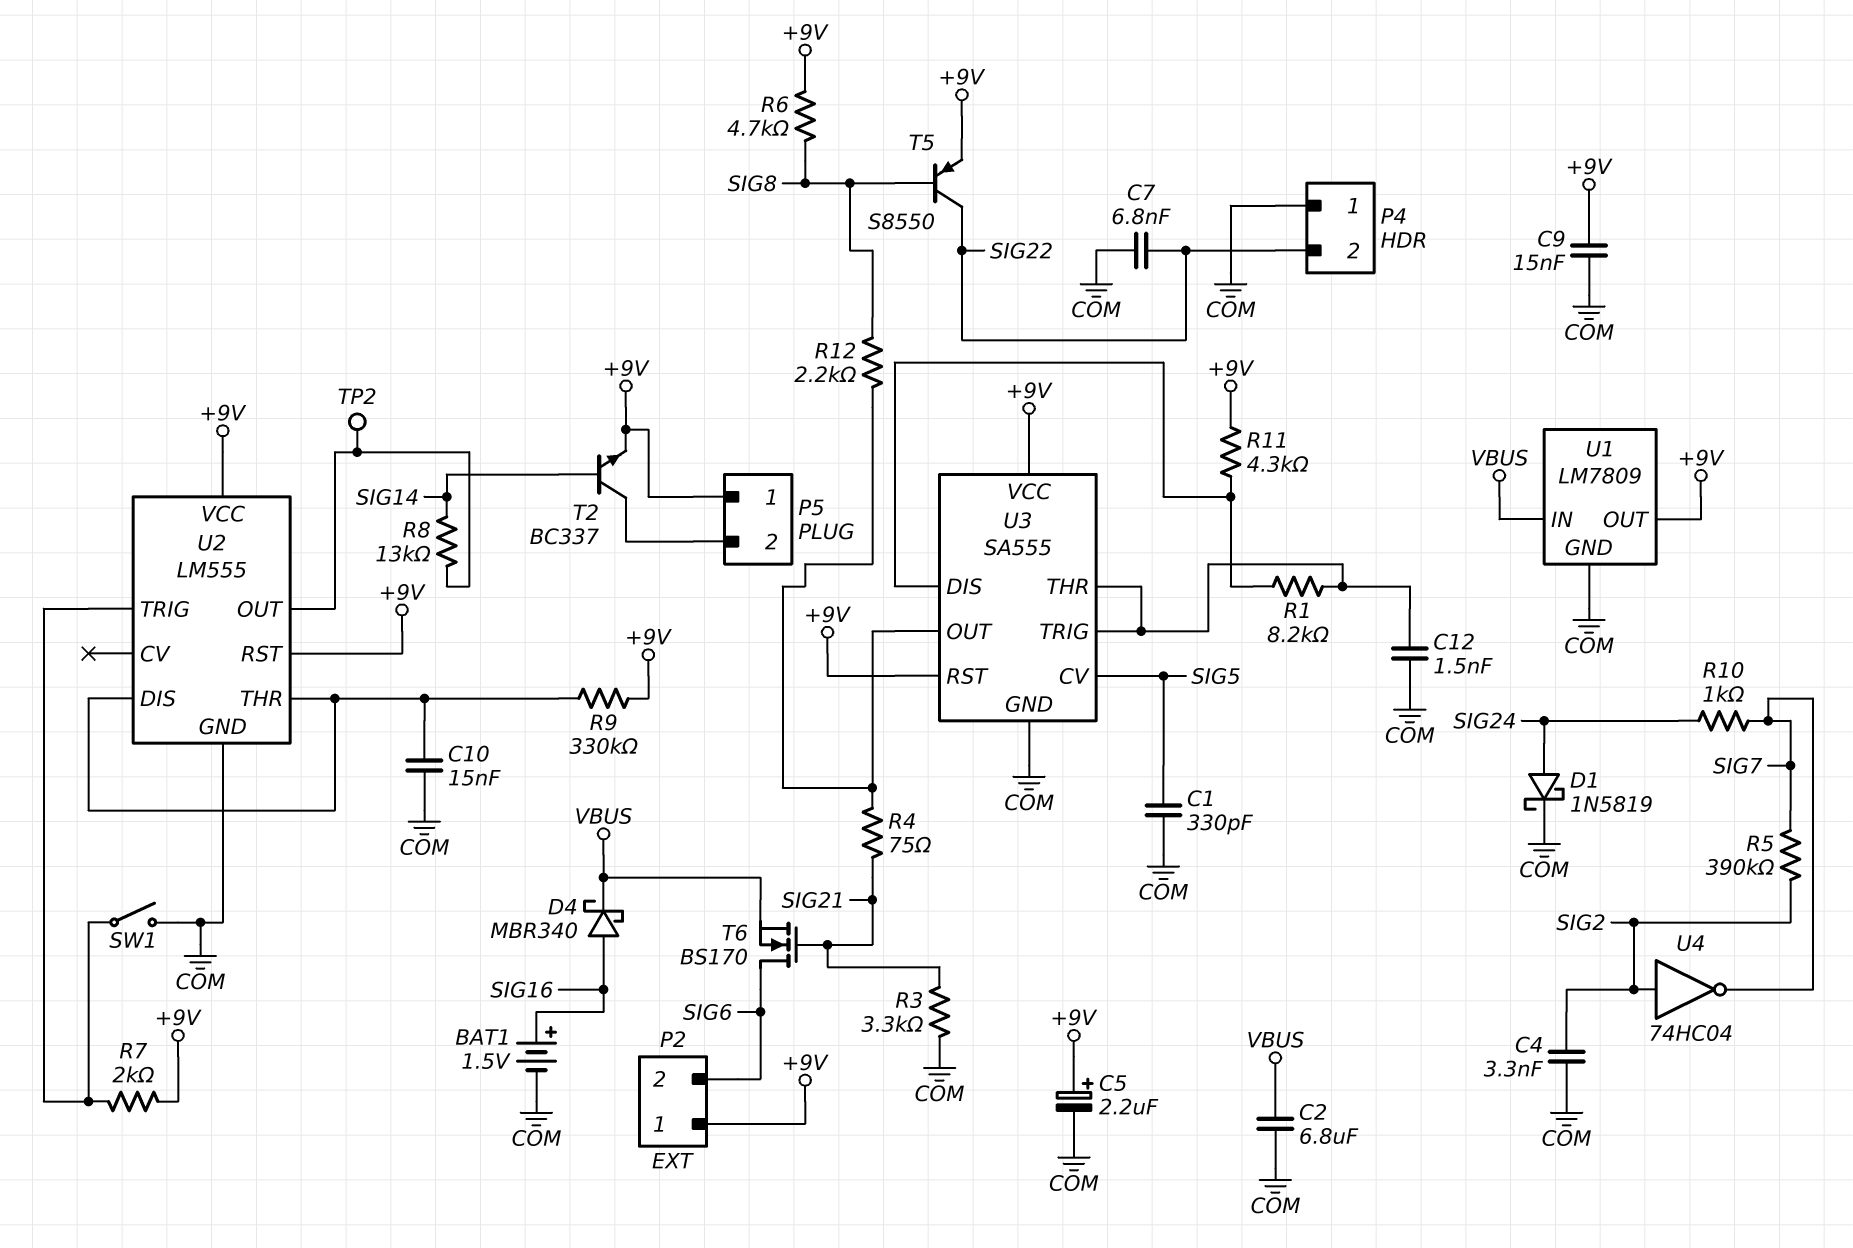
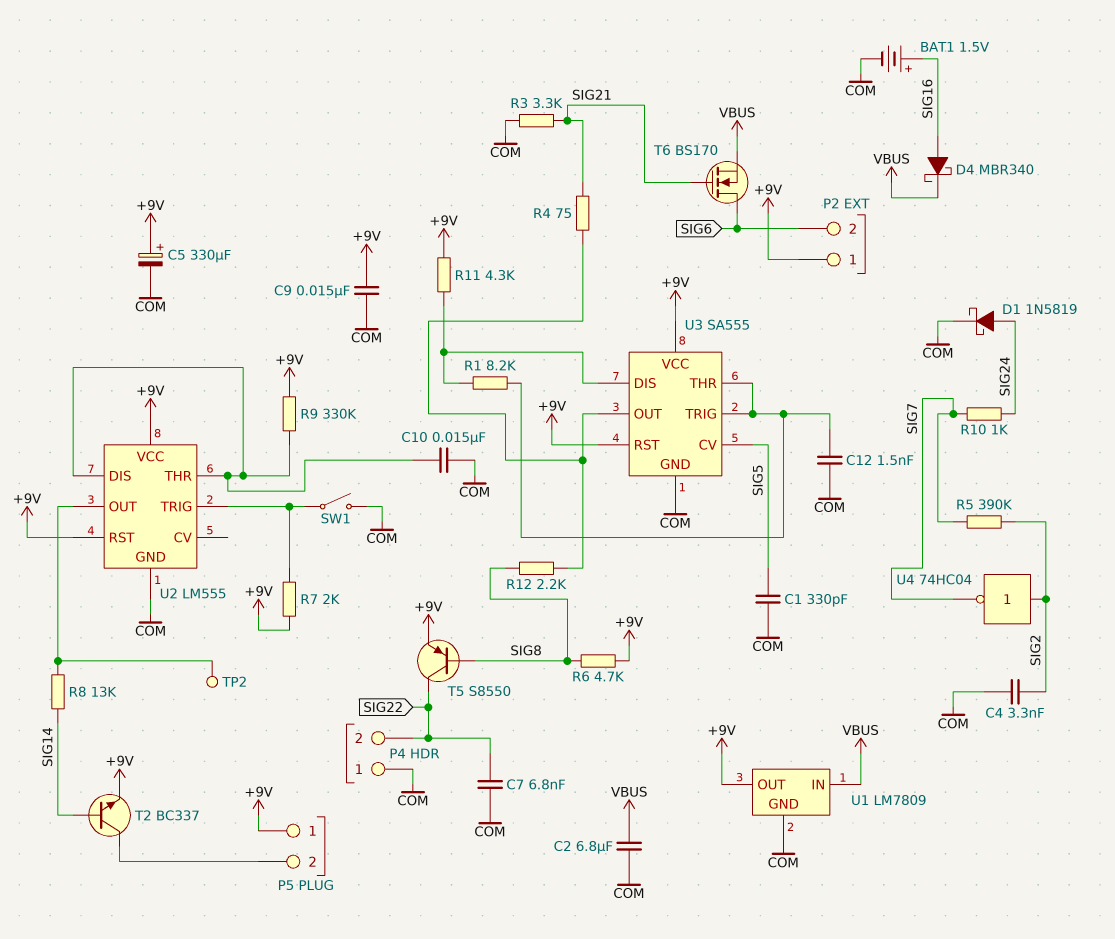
C5: 2.2uF (plus +9V, minus COM) -> 330uF (plus +9V, minus COM)

